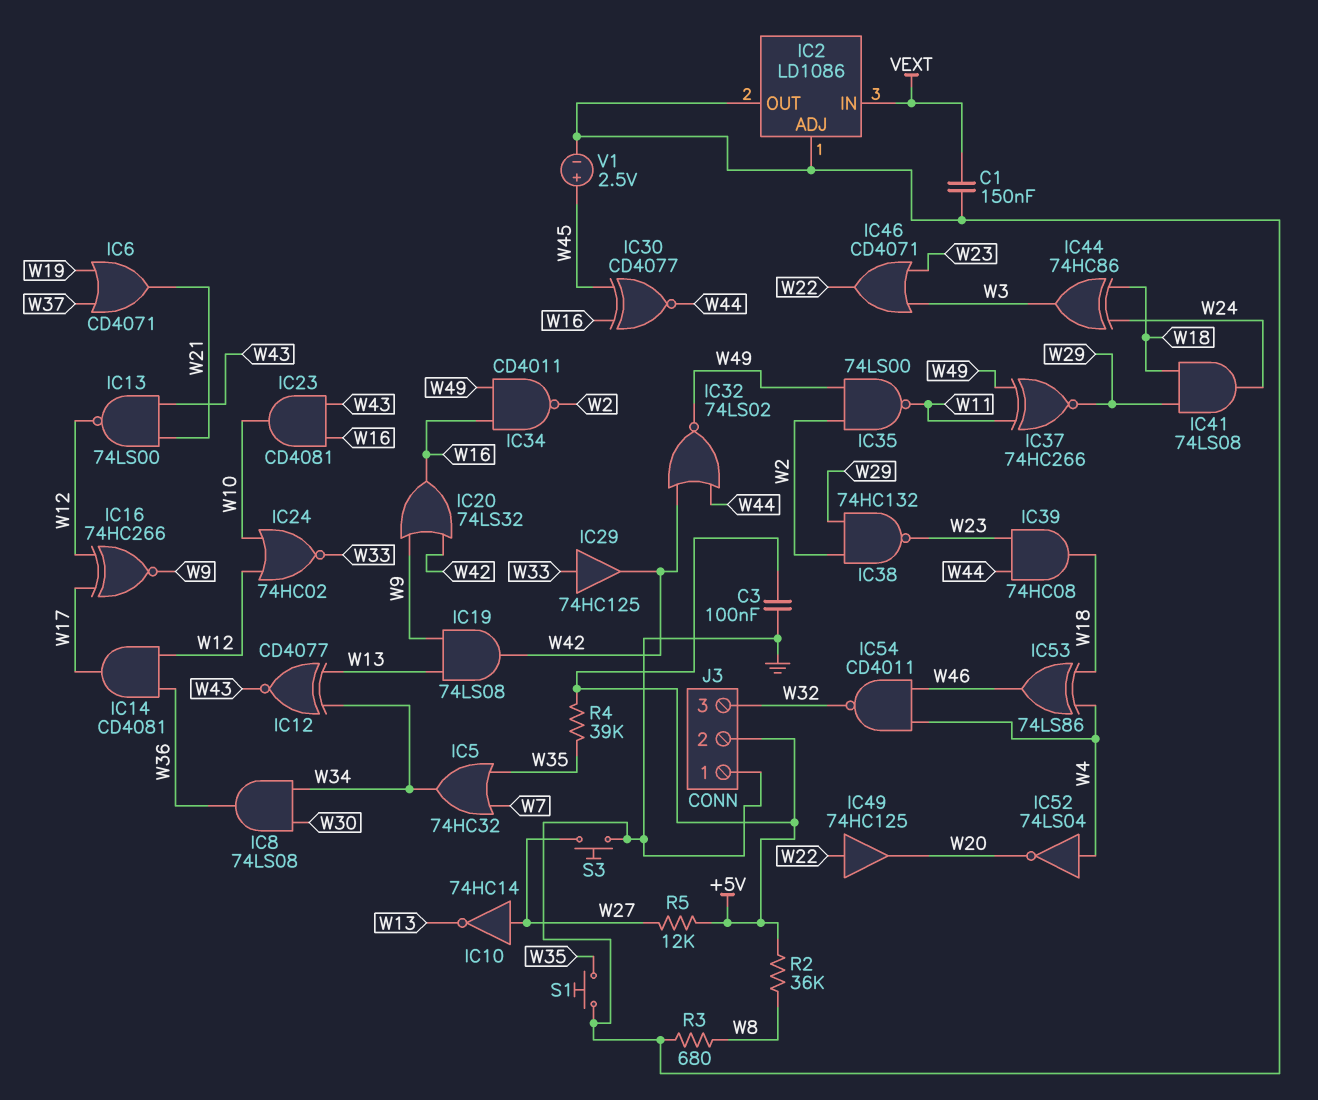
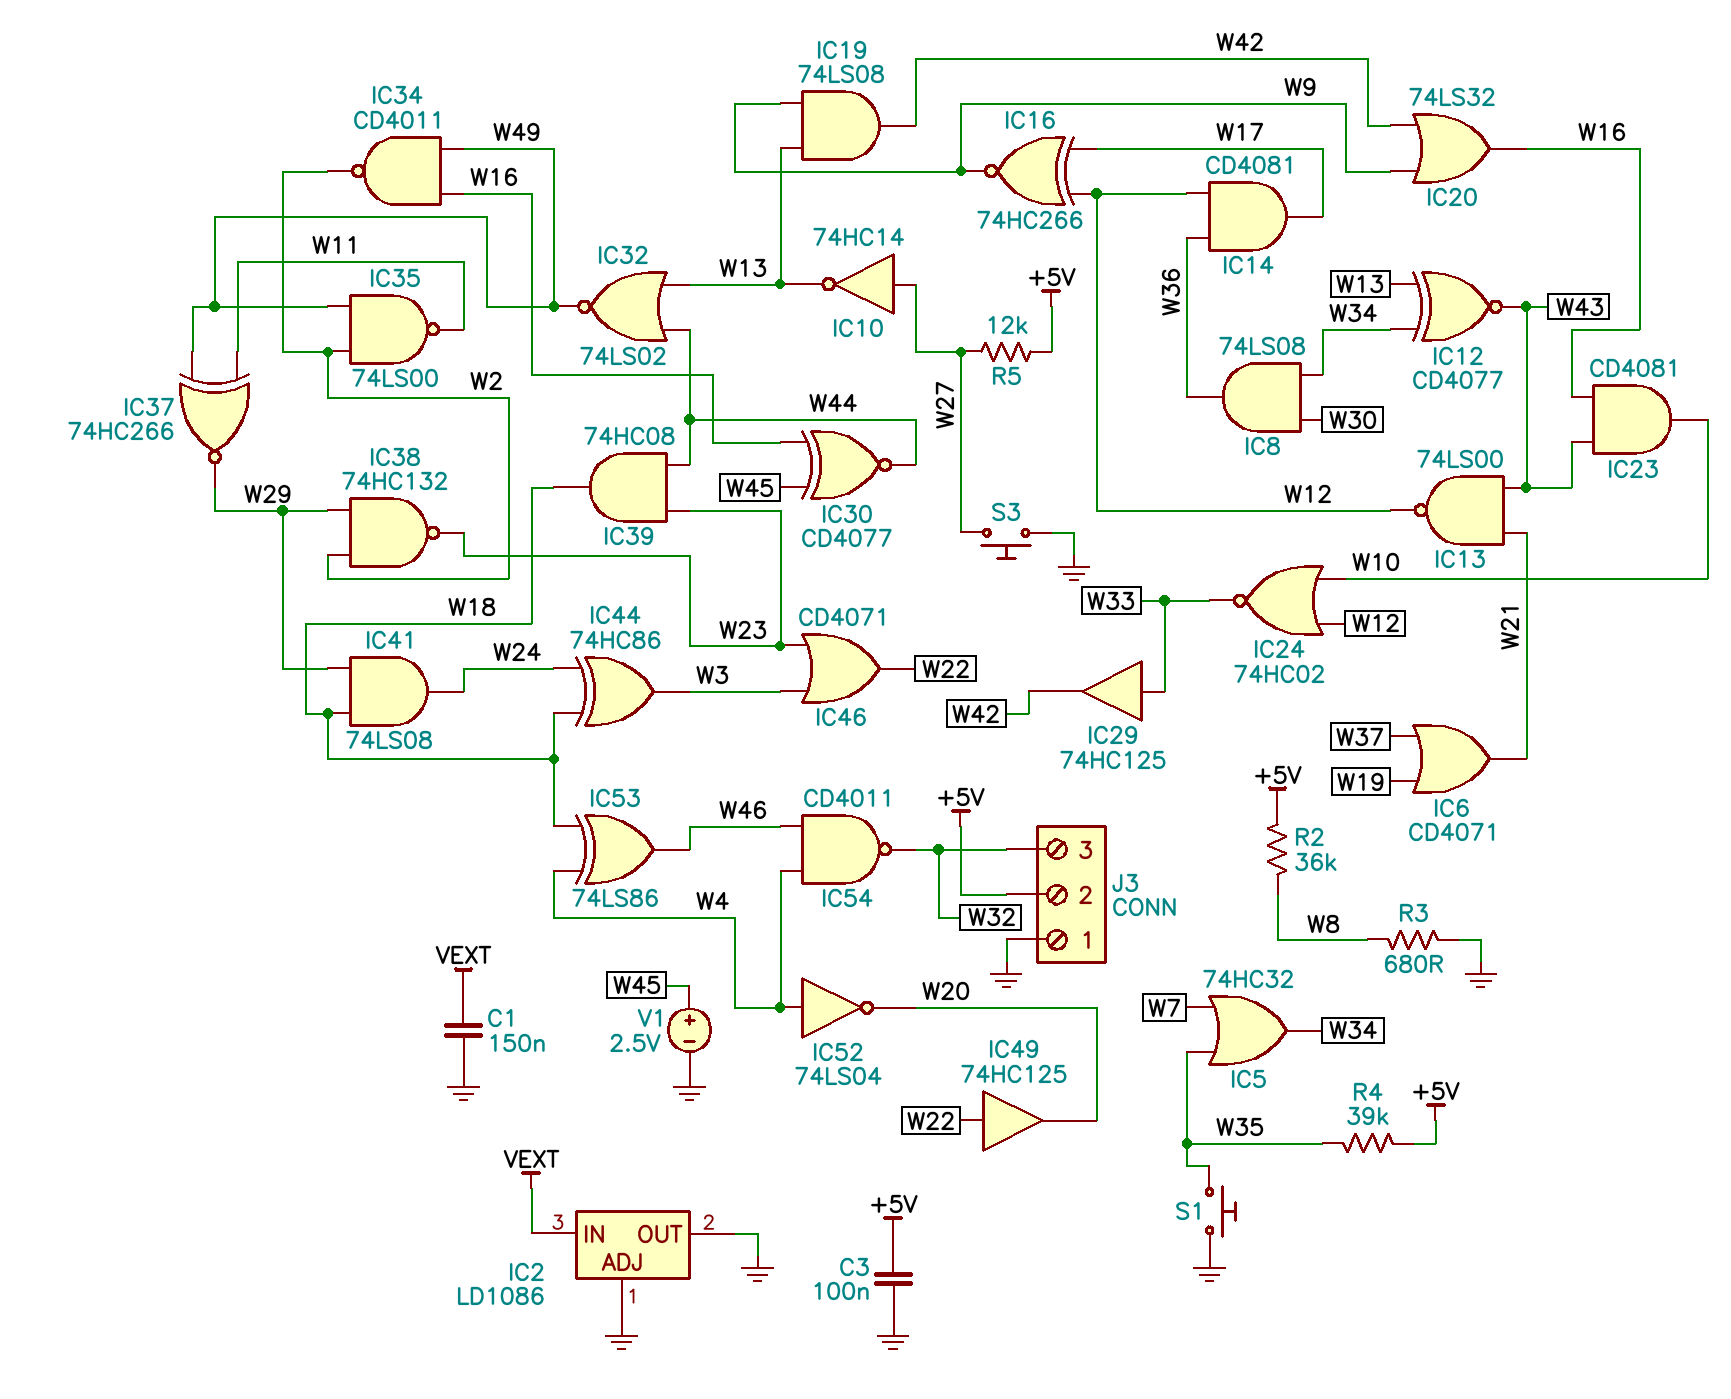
IC32: NOR 74LS02 (in W42, in W44, out W49) -> NOR 74LS02 (in W13, in W44, out W49)

